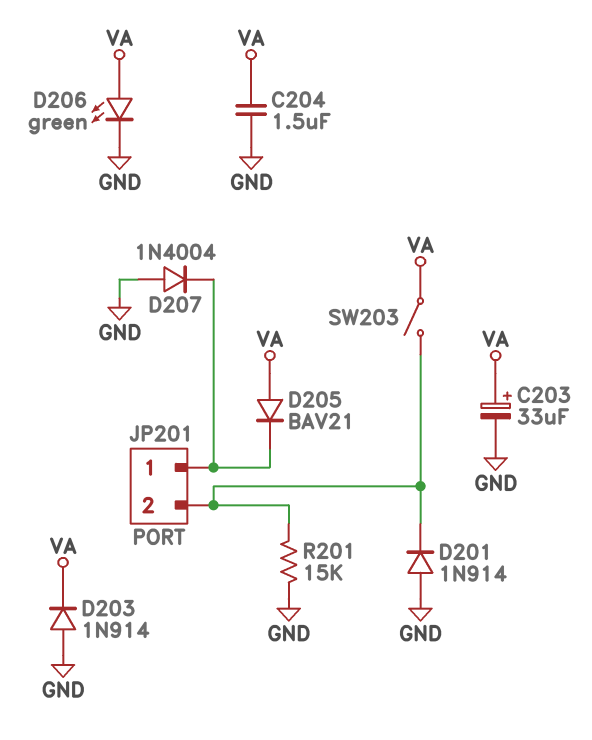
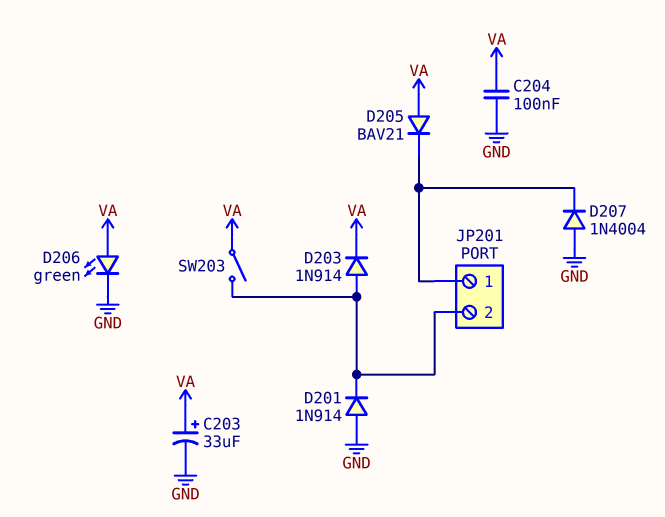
C204: 1.5uF (GND, VA) -> 100nF (GND, VA)
D203: diode 1N914 (A GND, K VA) -> diode 1N914 (A JP201/2, K VA)
R201: 15k (GND, JP201/2) -> none

